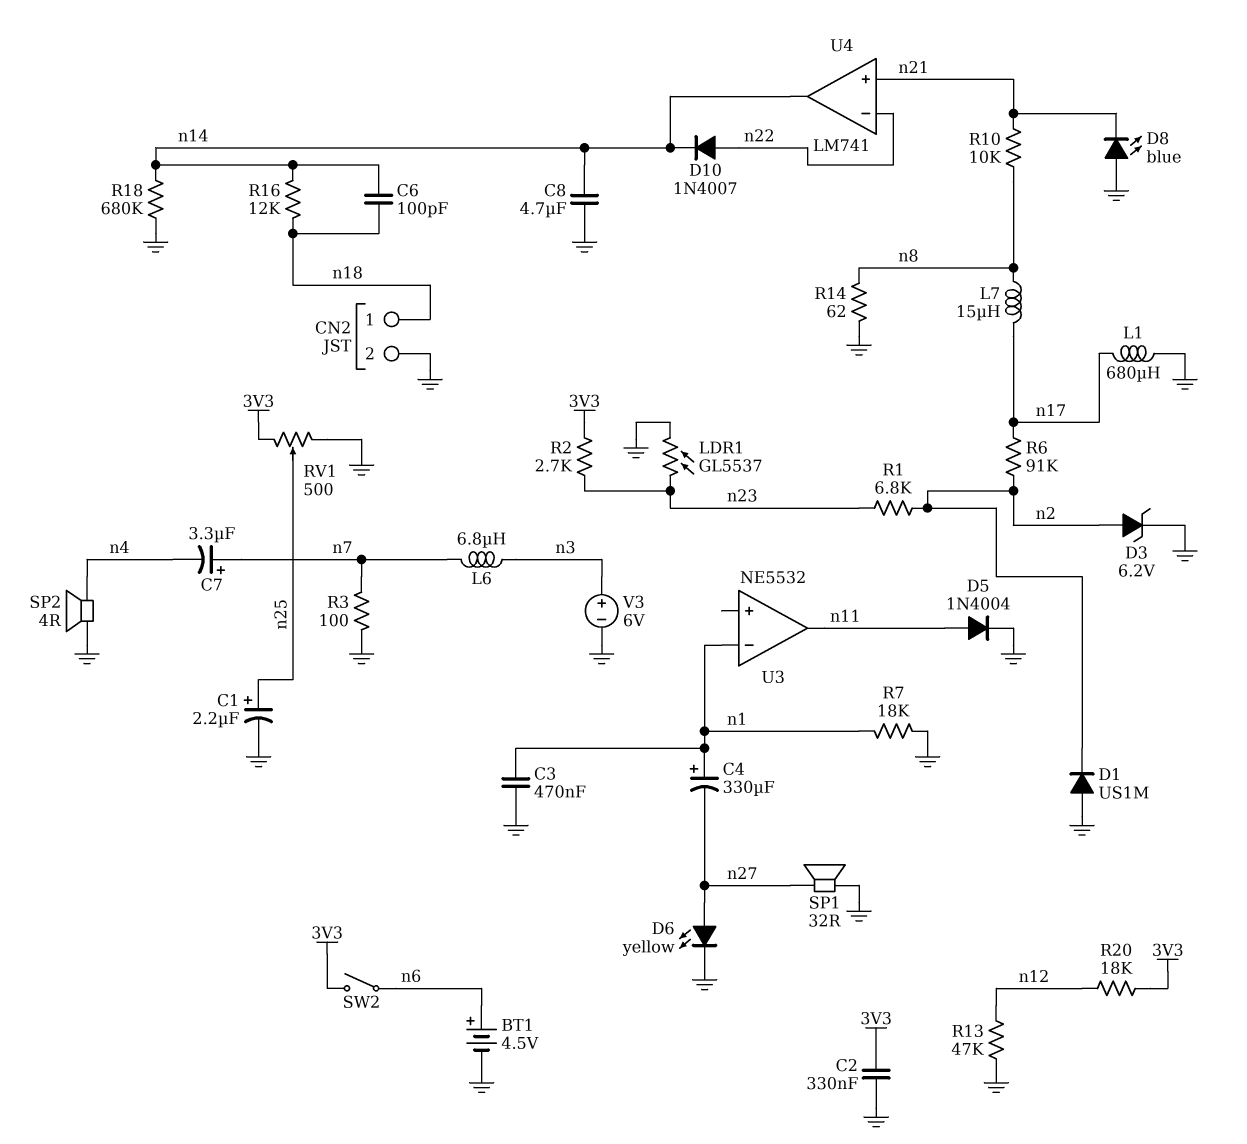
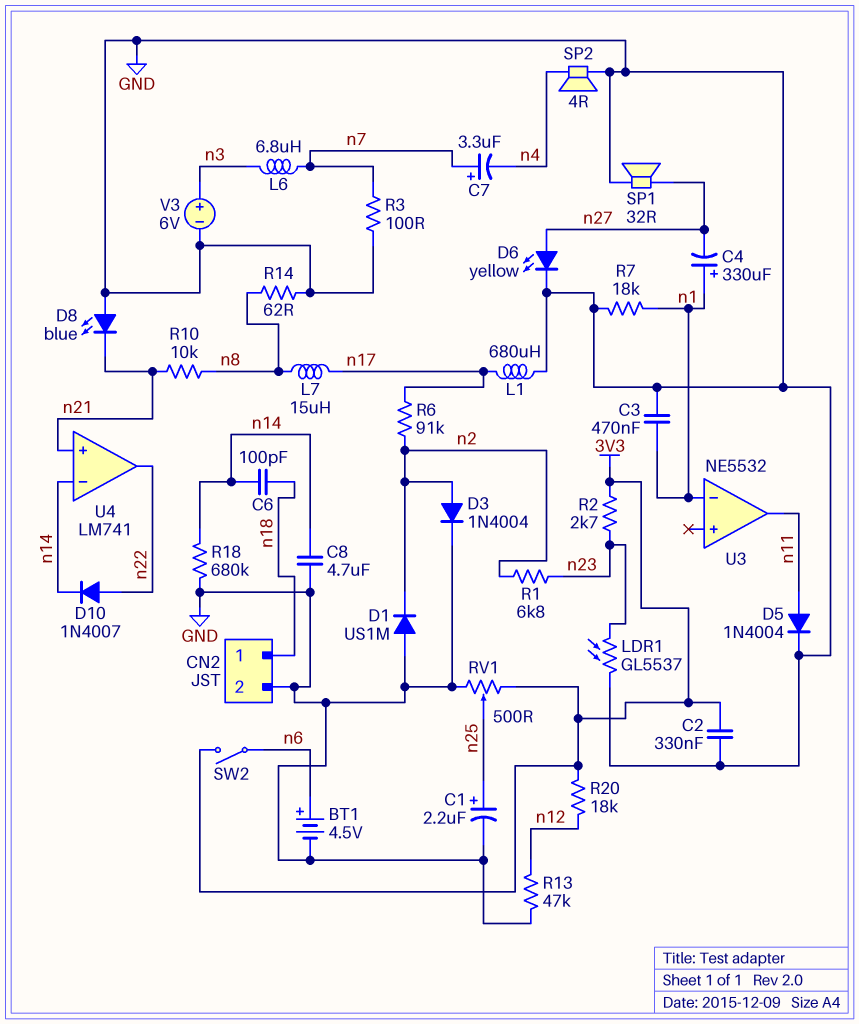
D3: zener 6.2V (A n2, K GND) -> diode 1N4004 (A n2, K GND)
R16: 12k (n14, n18) -> none
U4 pin in-: n22 -> n14
U4 pin out: n14 -> n22

